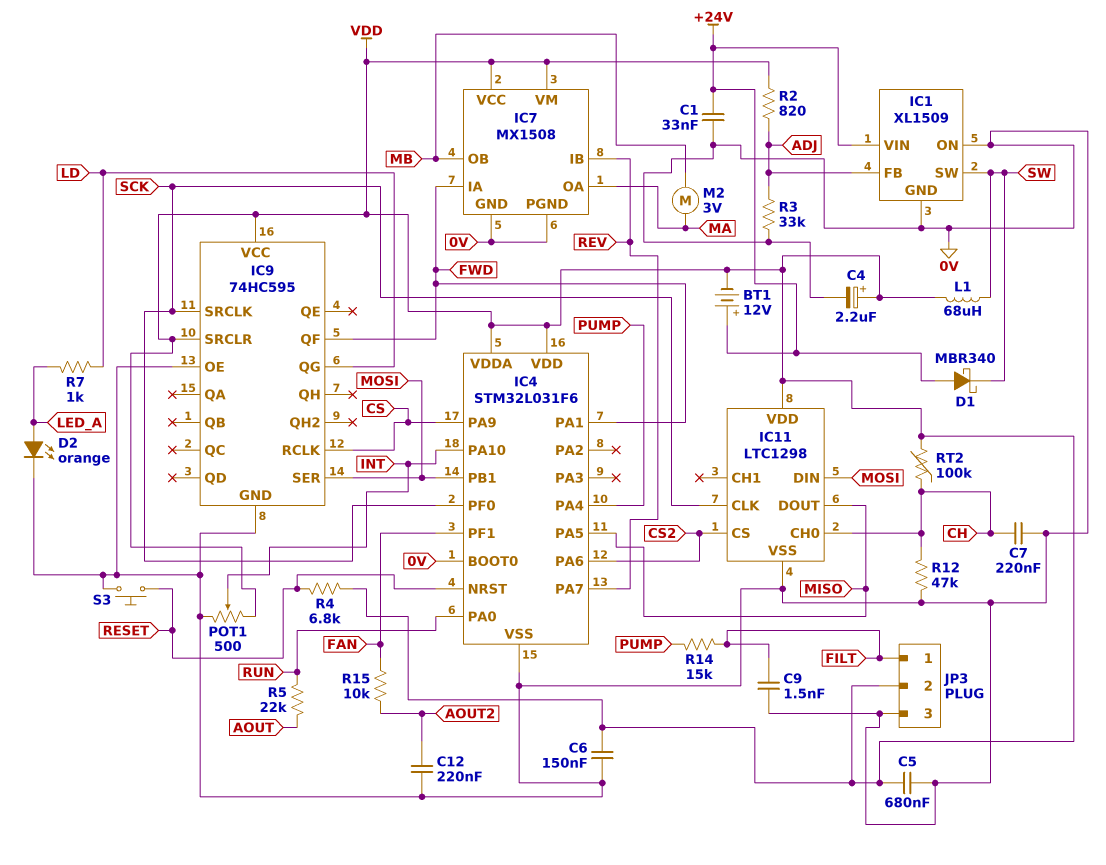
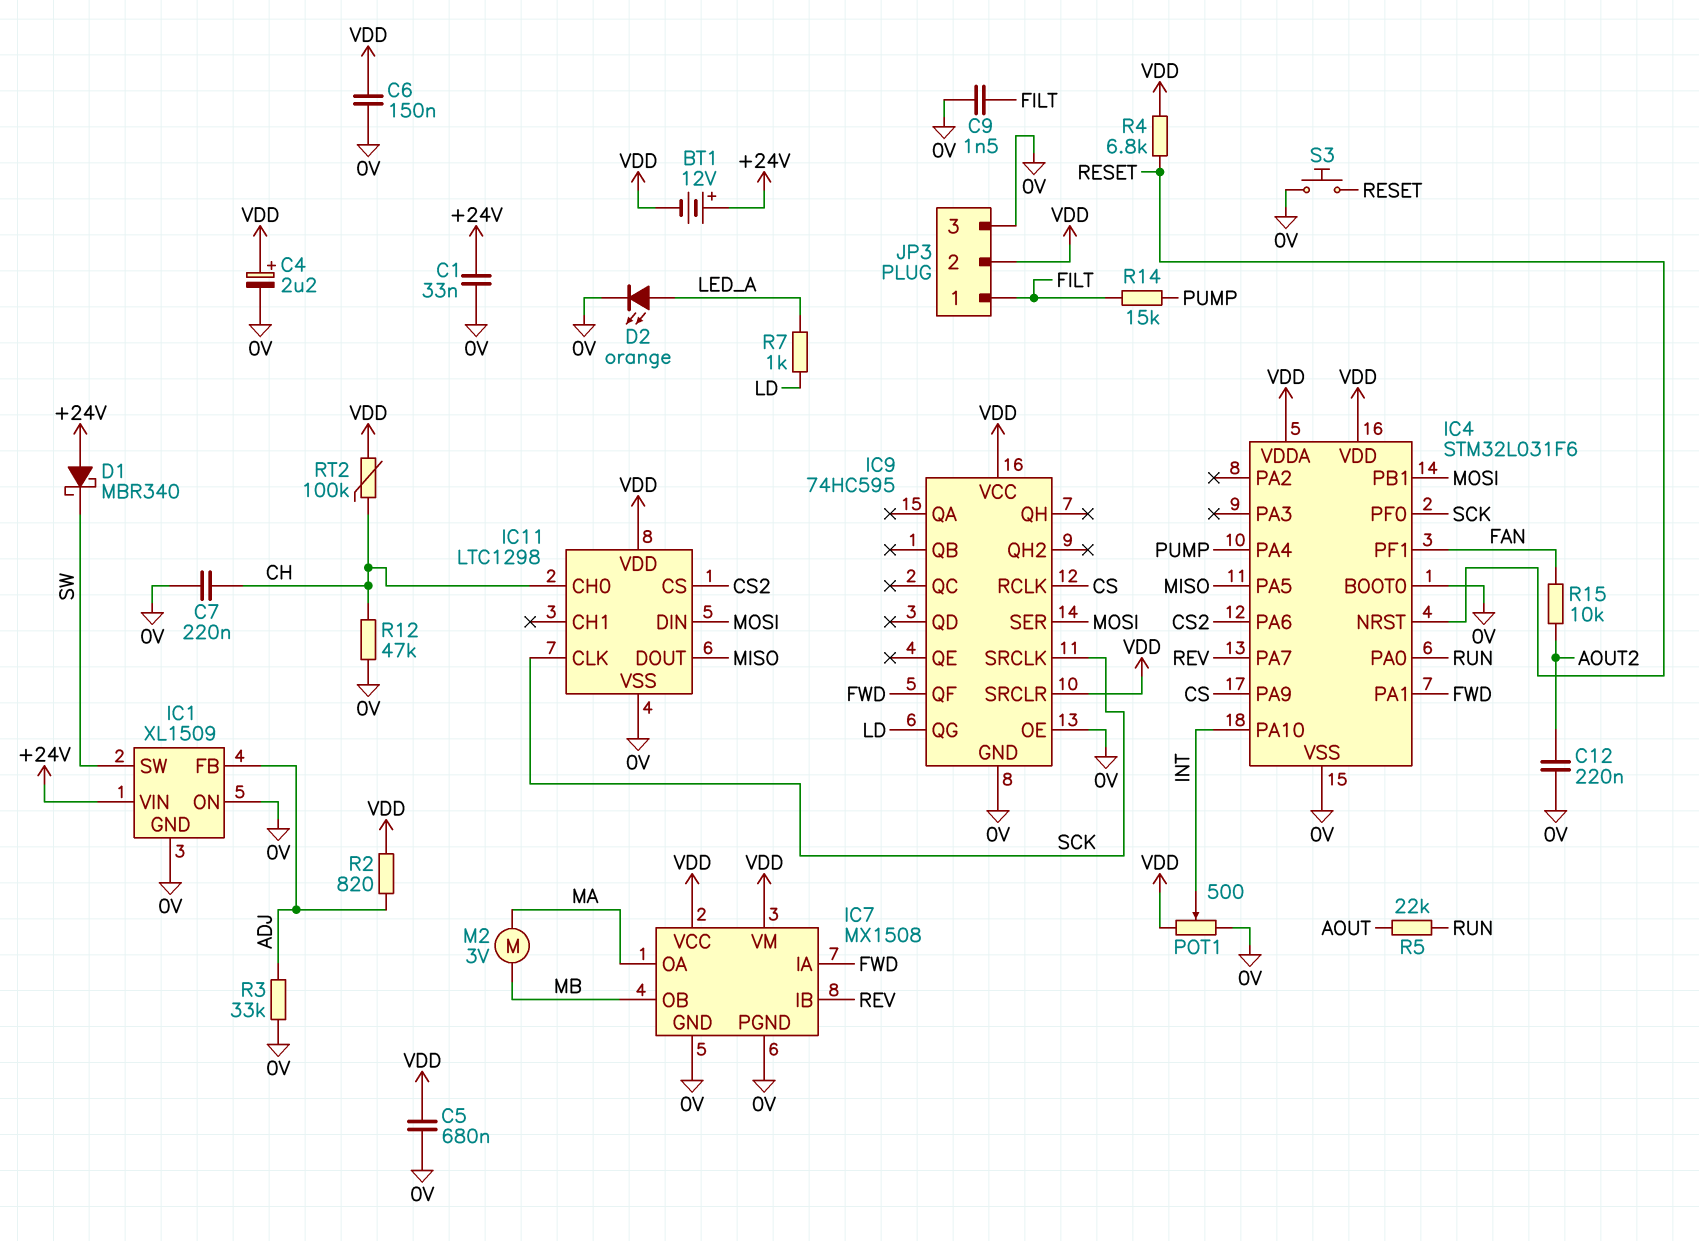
L1: 68uH (SW, VDD) -> none

